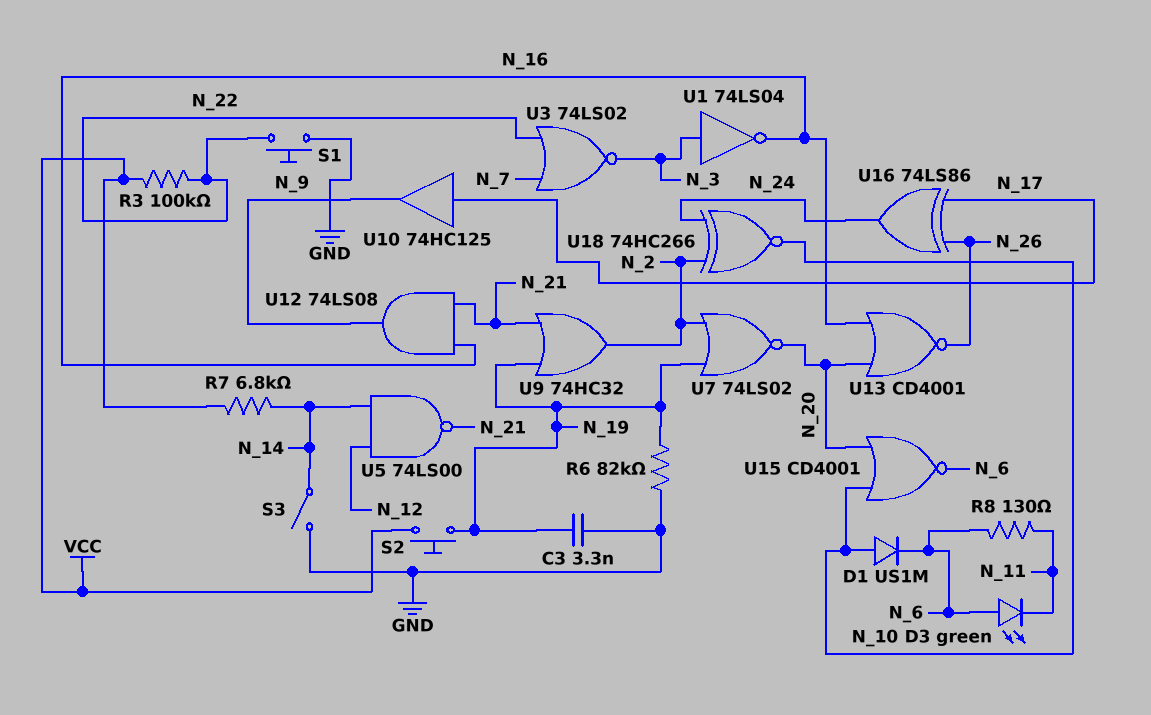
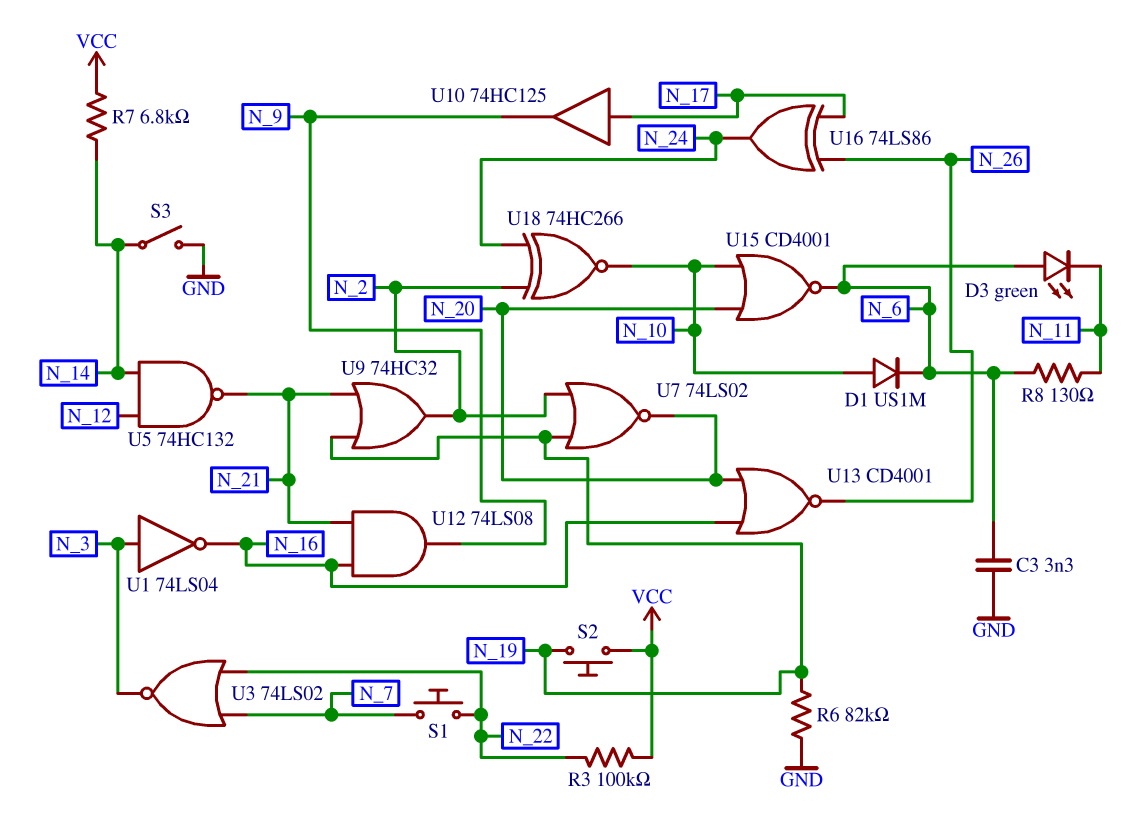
C3: 3.3nF (GND, N_19) -> 3.3nF (GND, N_6)
S1: button (GND, N_22) -> button (N_7, N_22)
U5: NAND 74LS00 (in N_12, in N_14, out N_21) -> NAND 74HC132 (in N_12, in N_14, out N_21)

